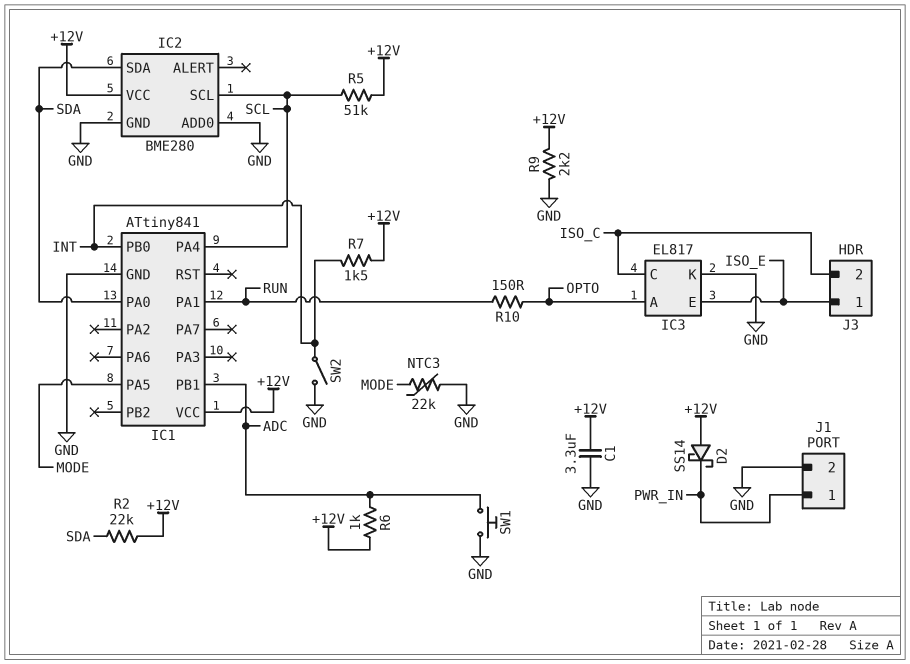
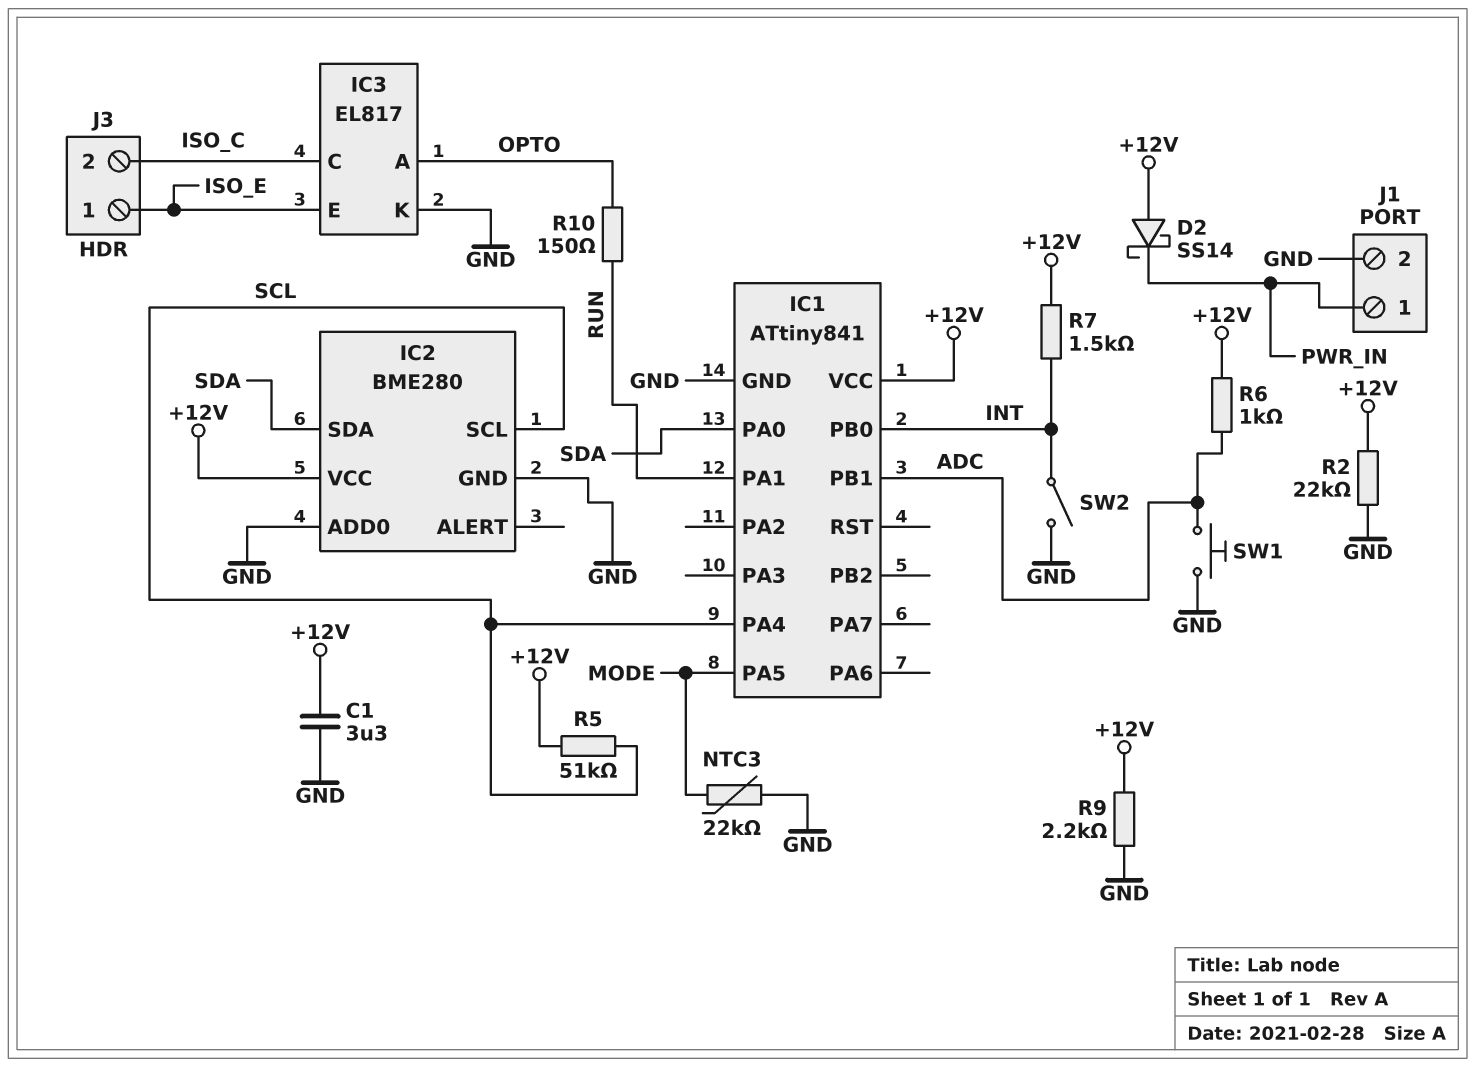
R2: 22k (+12V, SDA) -> 22k (+12V, GND)

